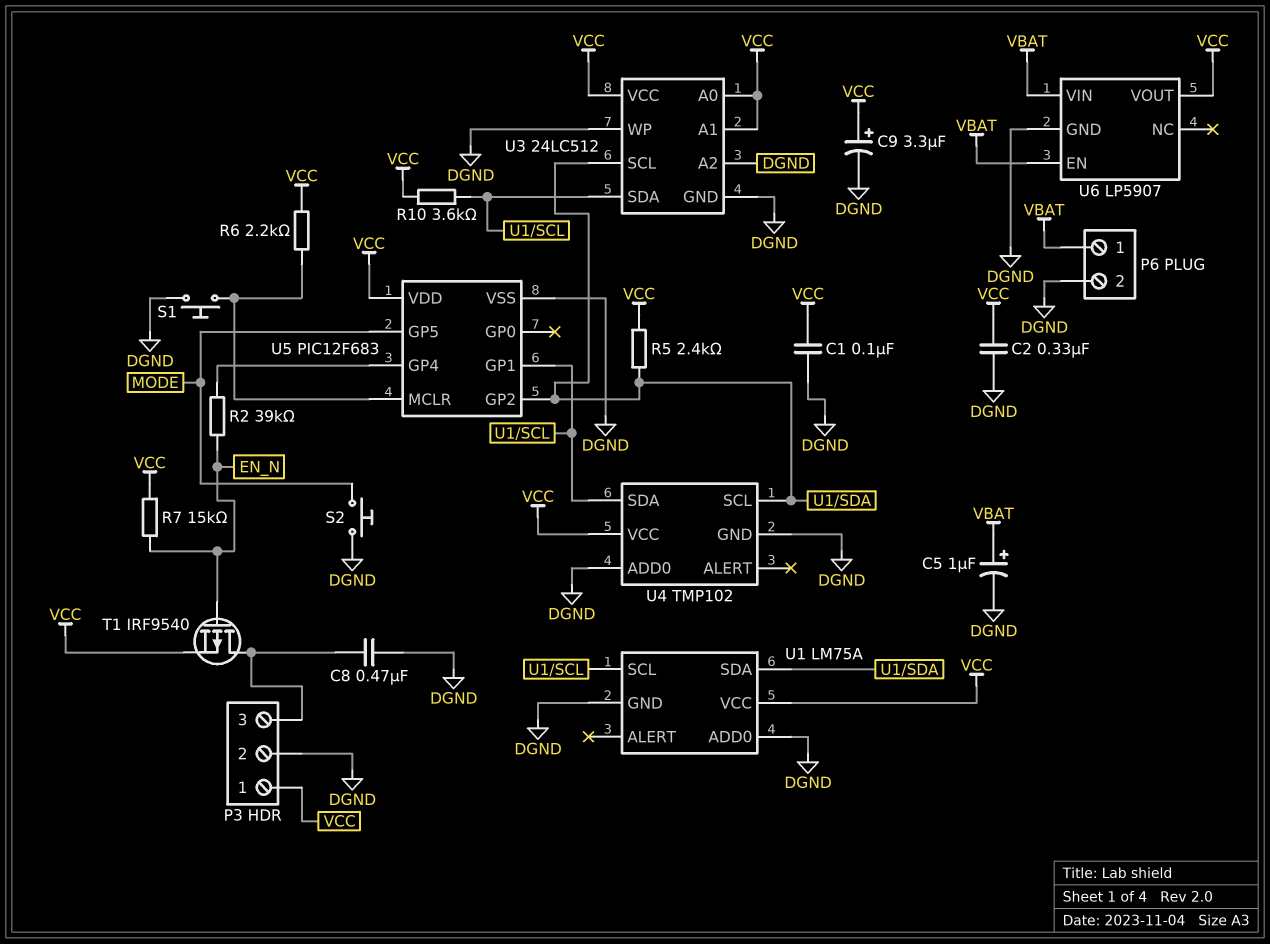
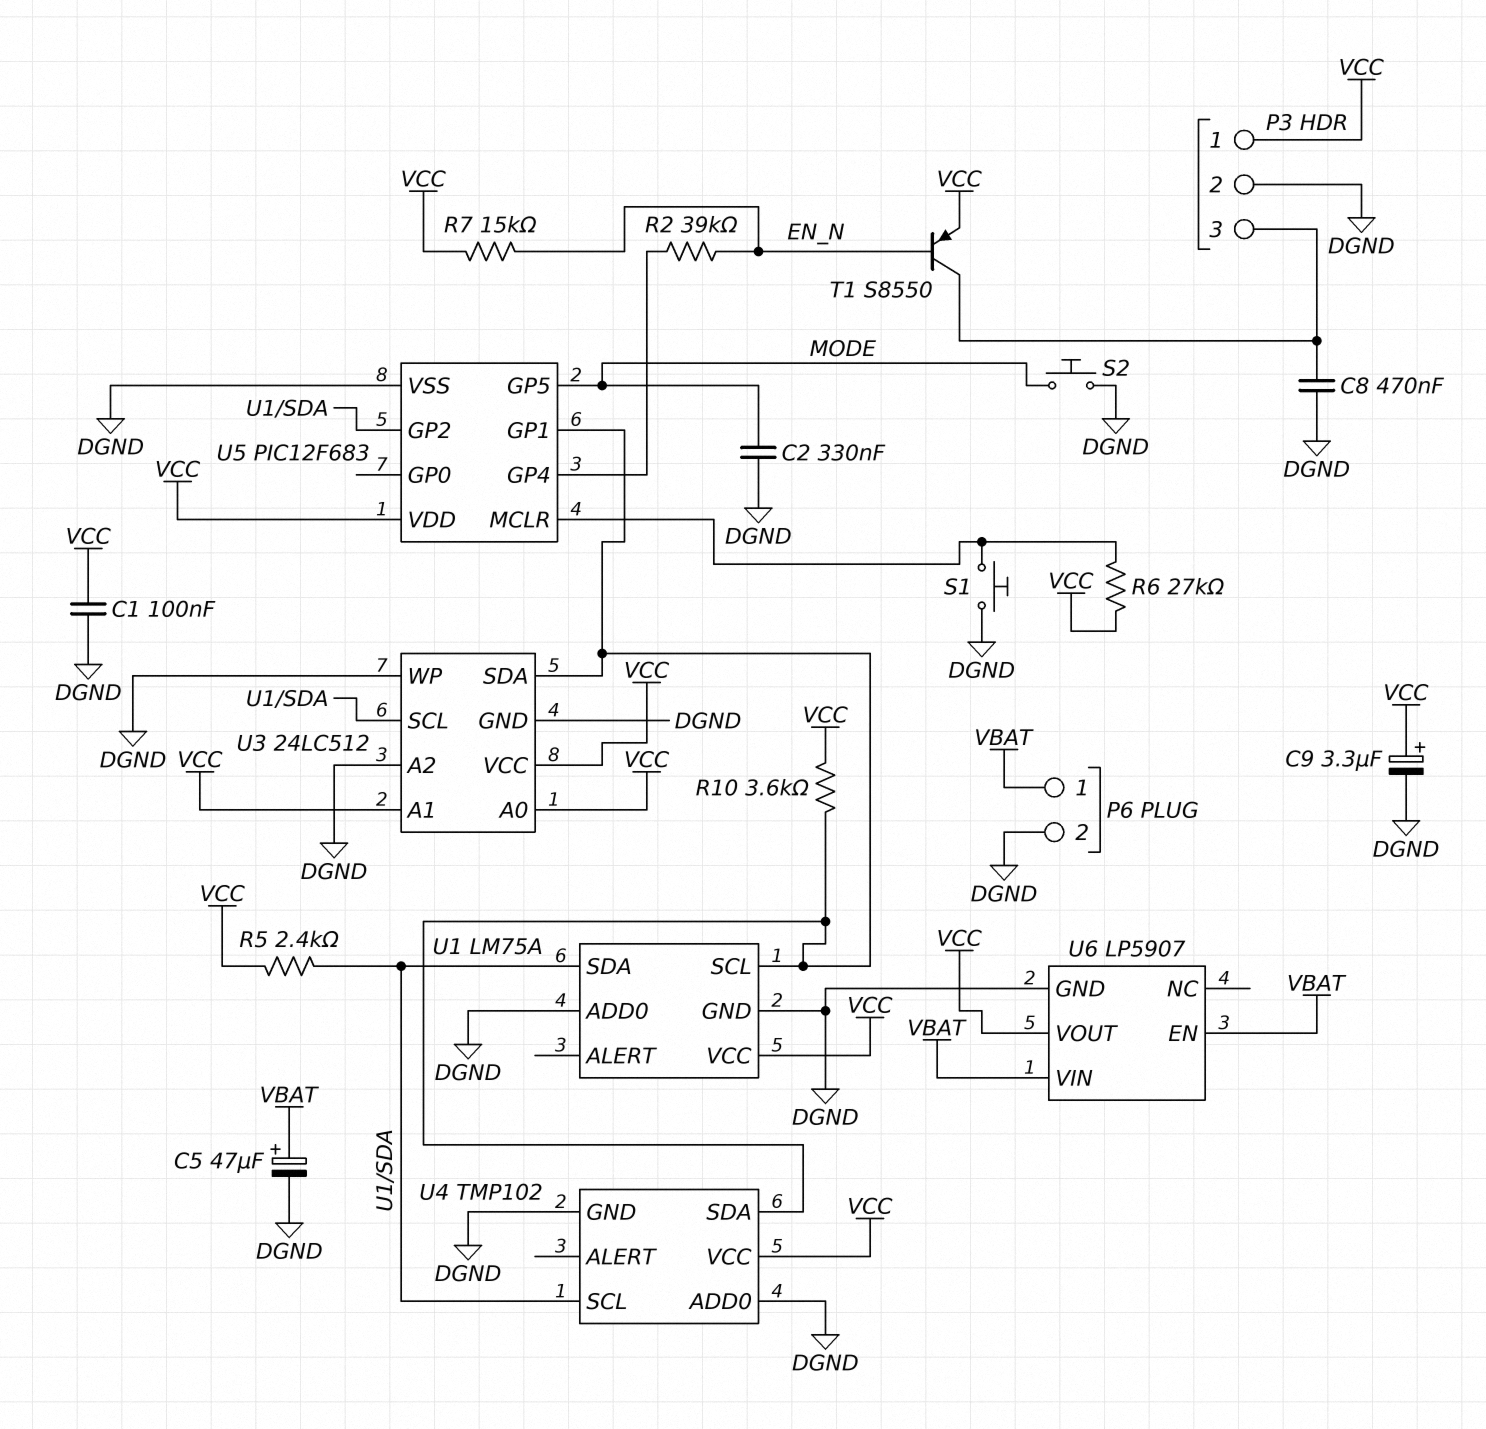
C2: 330nF (DGND, VCC) -> 330nF (DGND, MODE)
C5: 1uF (plus VBAT, minus DGND) -> 47uF (plus VBAT, minus DGND)
R6: 2.2k (U5/MCLR, VCC) -> 27k (U5/MCLR, VCC)
T1: PMOS IRF9540 (G EN_N, D P3/3, S VCC) -> PNP S8550 (B EN_N, C P3/3, E VCC)

